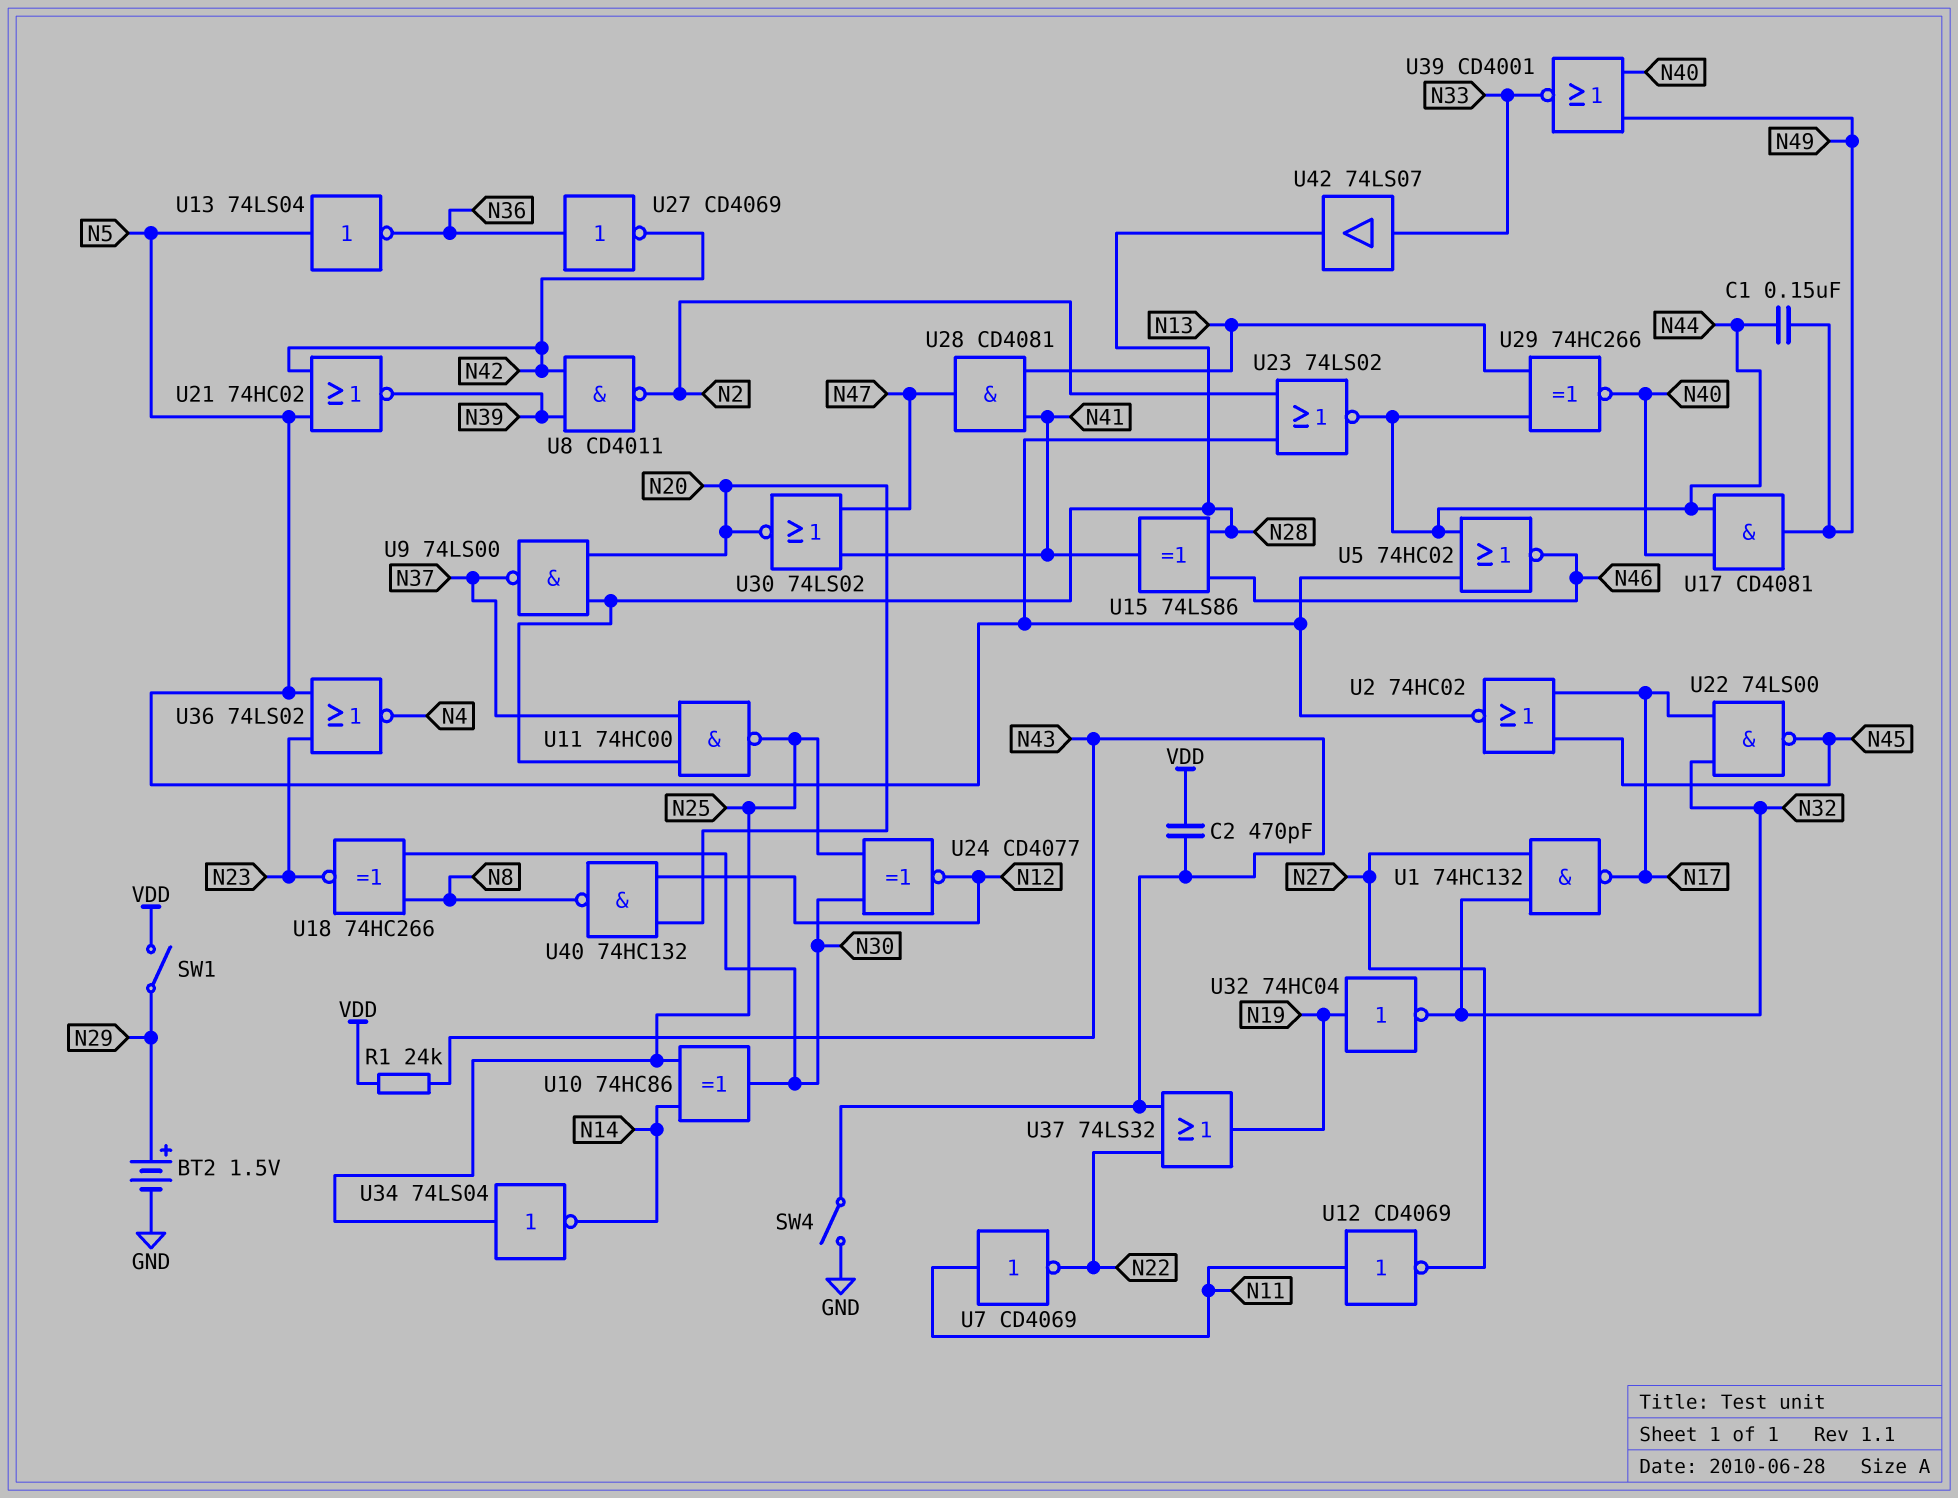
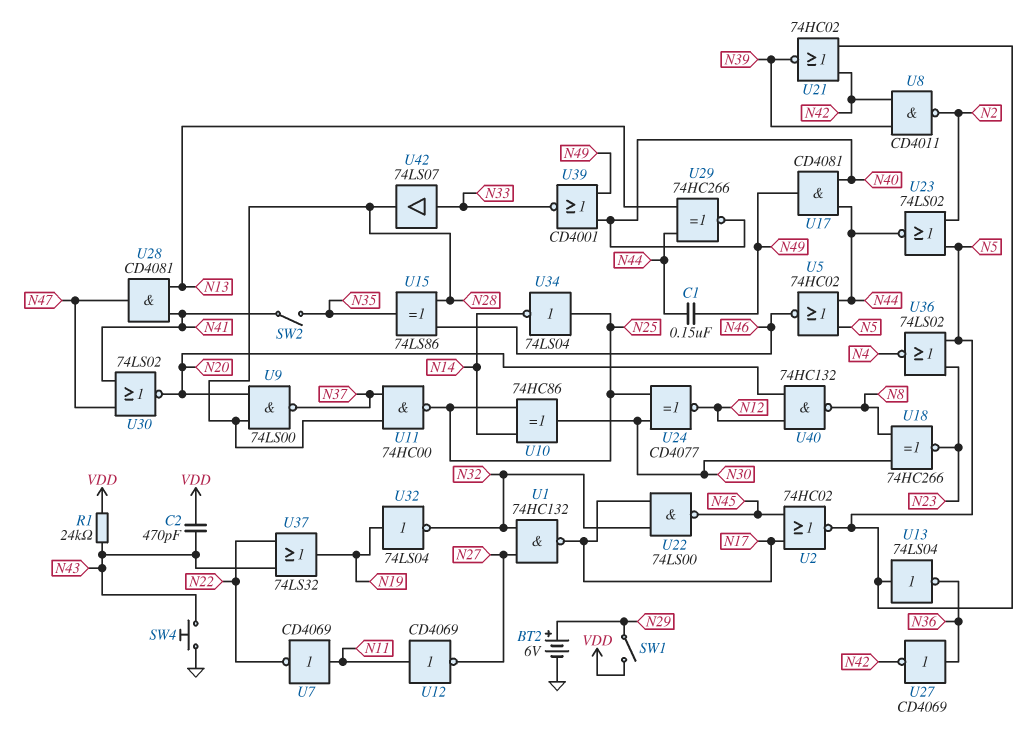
BT2: 1.5V (plus N29, minus GND) -> 6V (plus N29, minus GND)
SW2: none -> switch (N35, N41)
SW4: switch (GND, N43) -> button (GND, N43)
U15: XOR 74LS86 (in N28, in N46, out N41) -> XOR 74LS86 (in N28, in N46, out N35)
U32: NOT 74HC04 (in N19, out N32) -> NOT 74LS04 (in N19, out N32)

